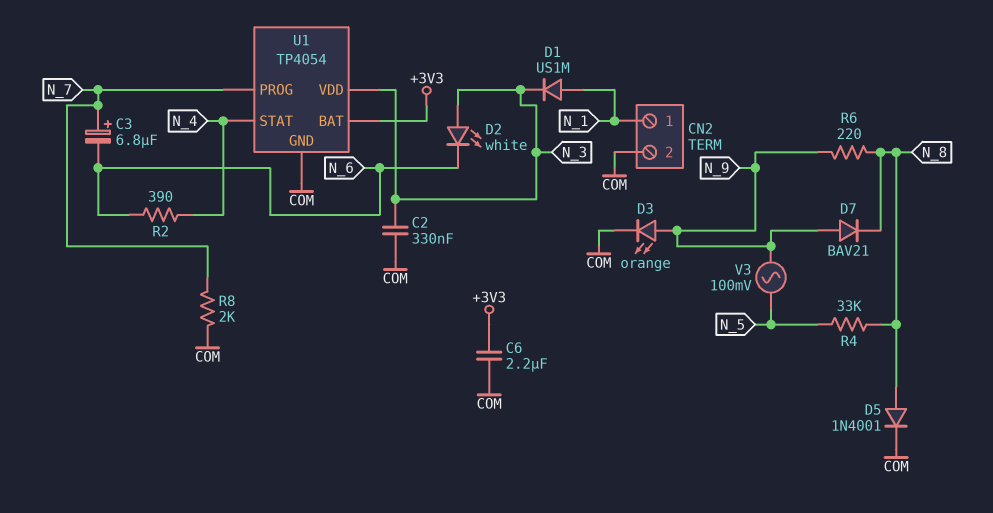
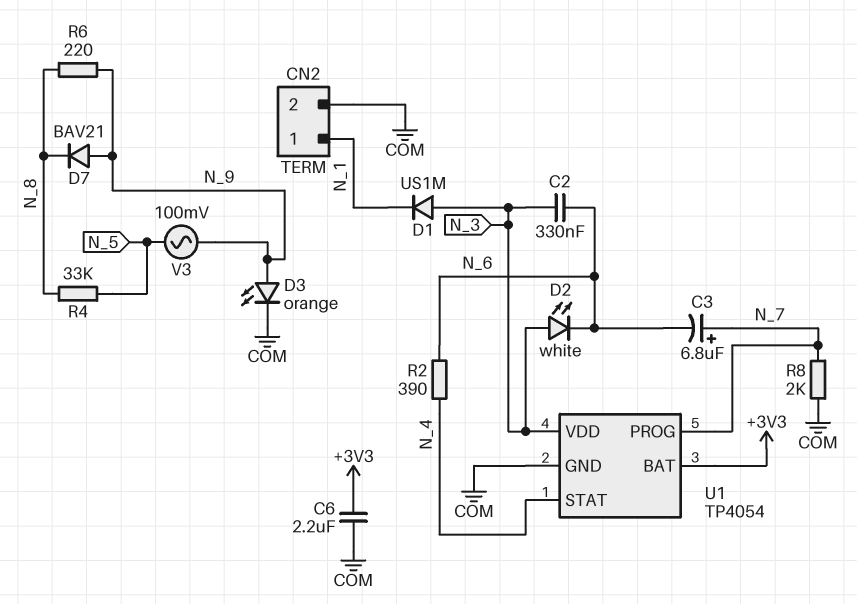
C2: 330nF (COM, N_3) -> 330nF (N_3, N_6)
D1: diode US1M (A N_1, K N_3) -> diode US1M (A N_3, K N_1)
D5: diode 1N4001 (A N_8, K COM) -> none

